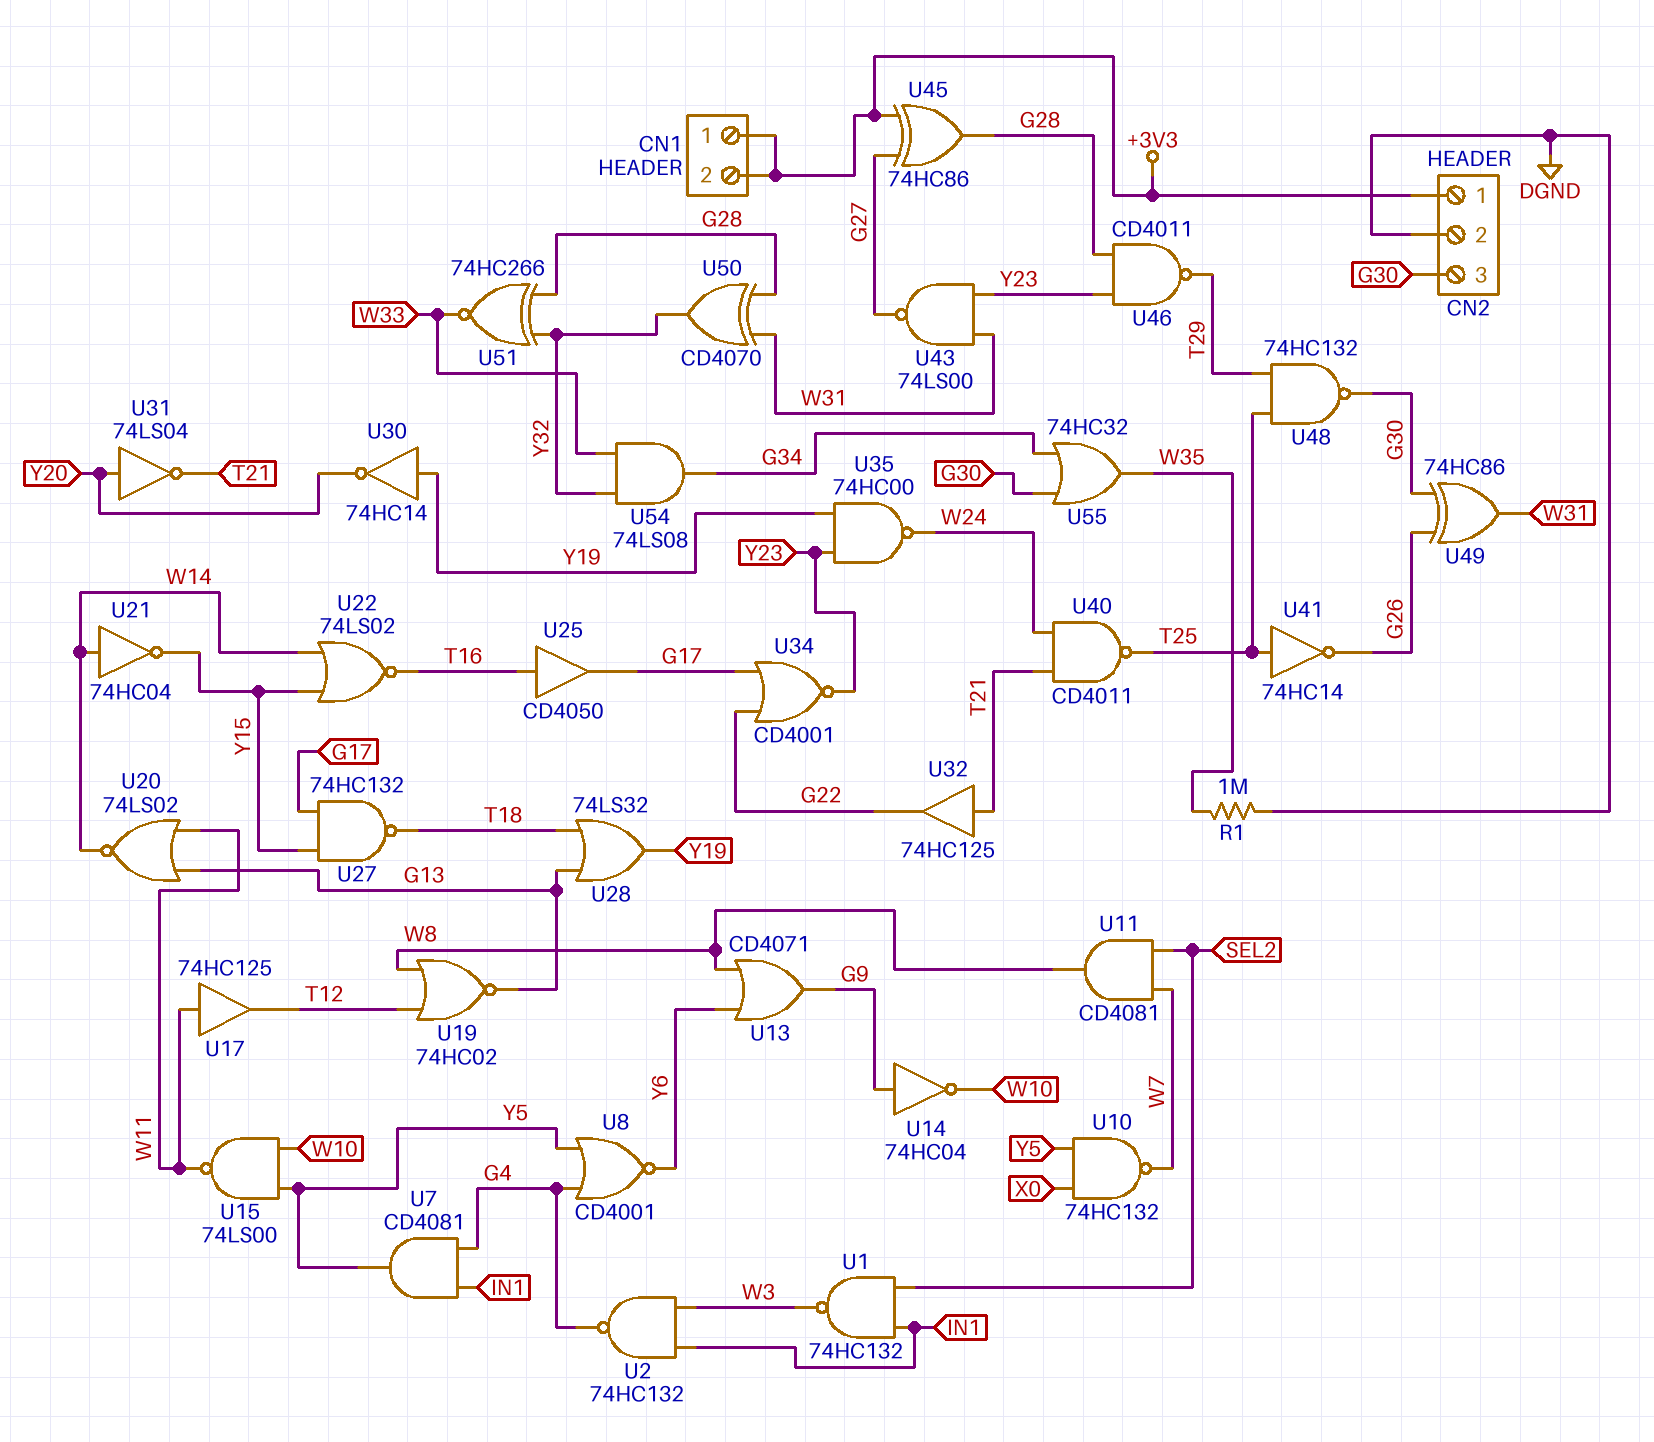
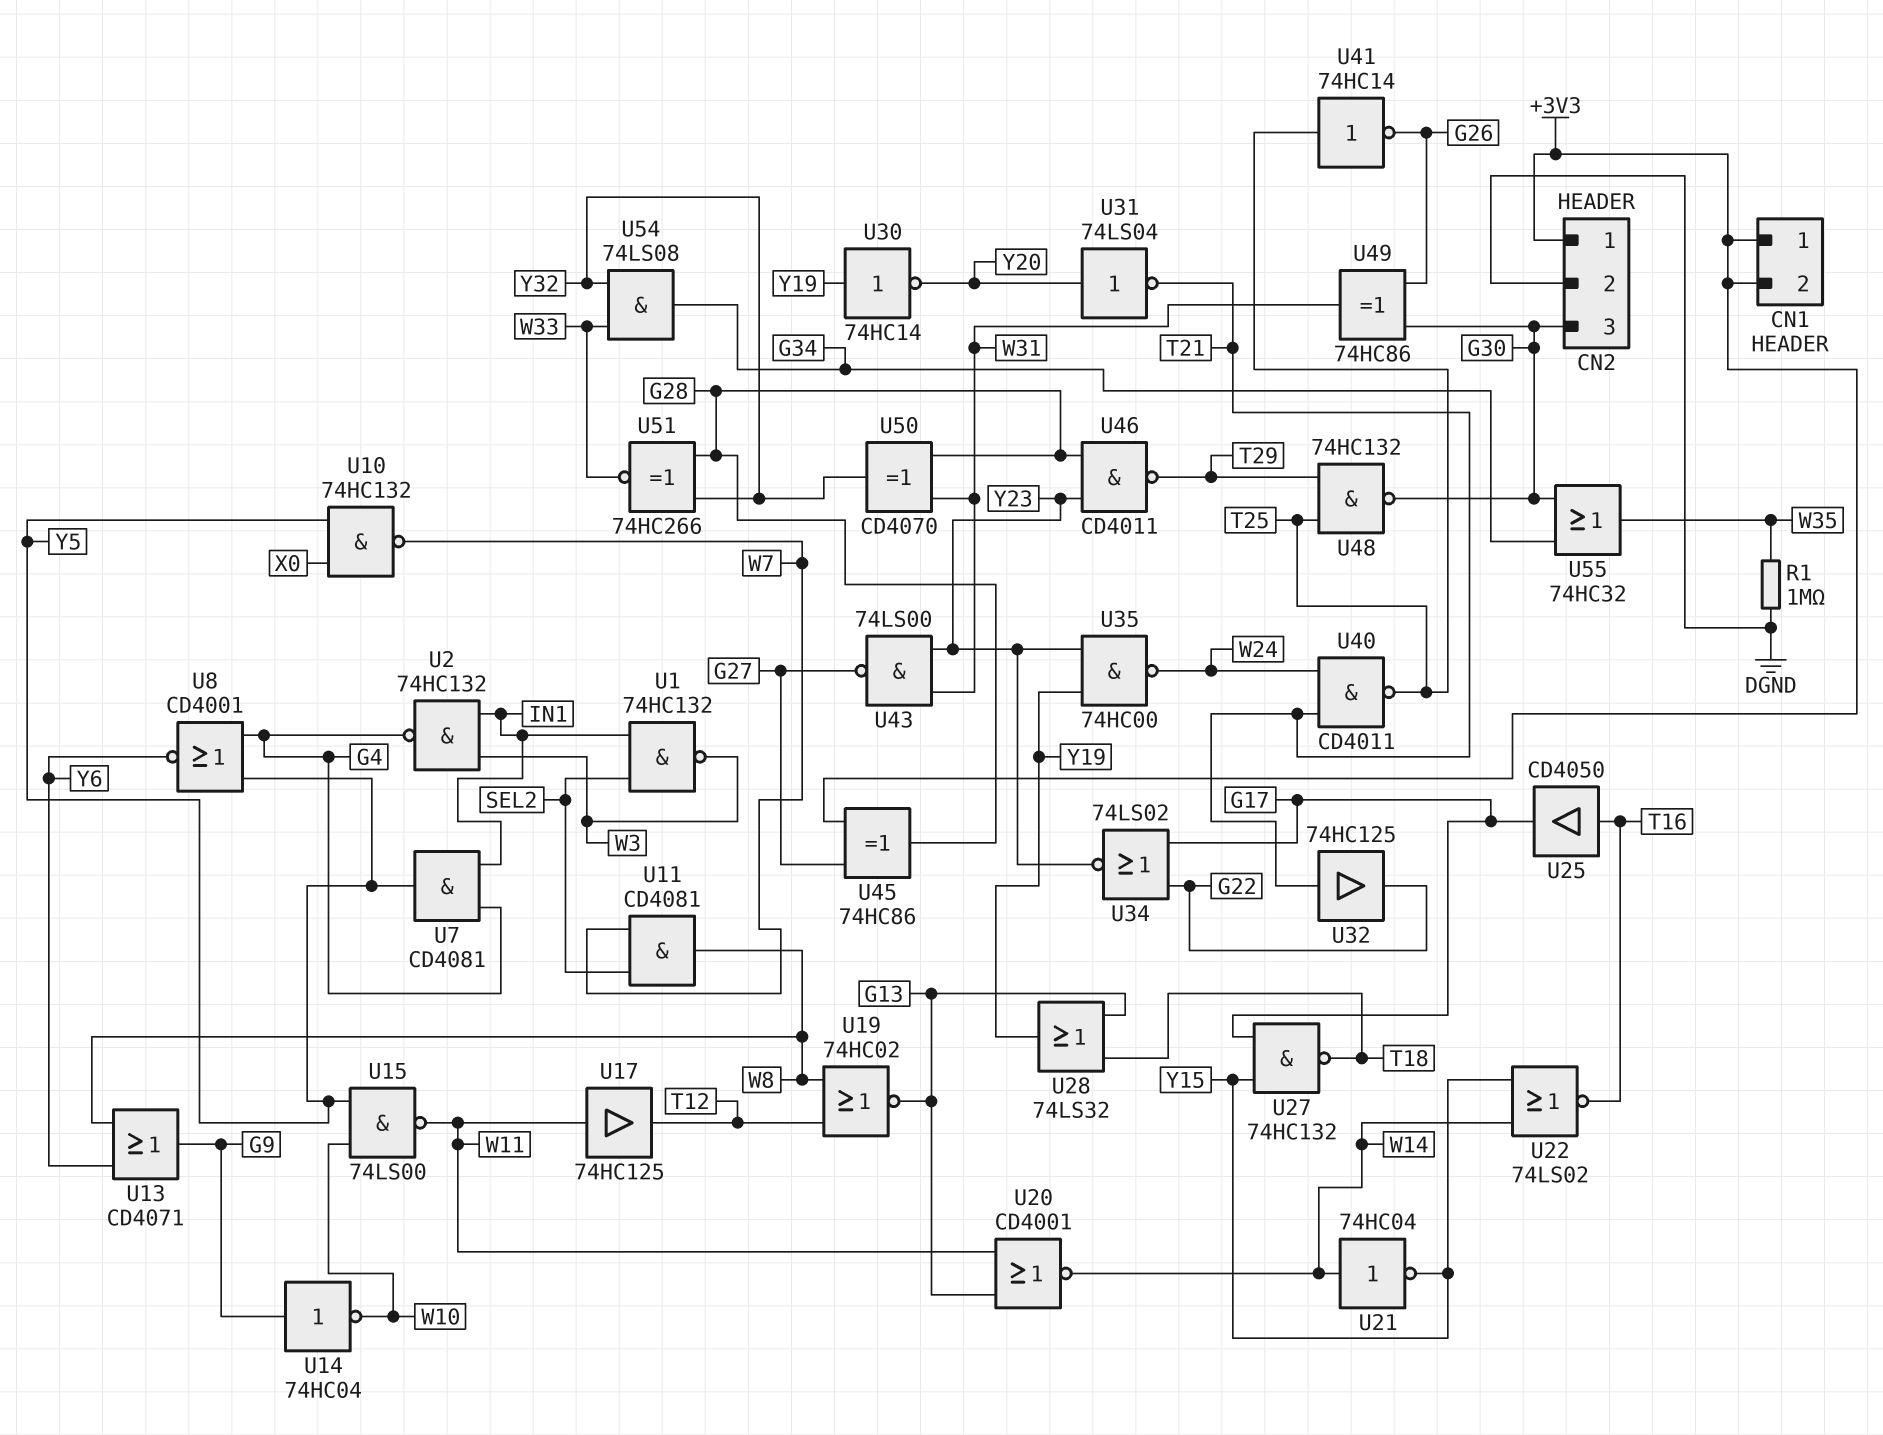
U20: NOR 74LS02 (in G13, in W11, out W14) -> NOR CD4001 (in G13, in W11, out W14)
U34: NOR CD4001 (in G17, in G22, out Y23) -> NOR 74LS02 (in G17, in G22, out Y23)

